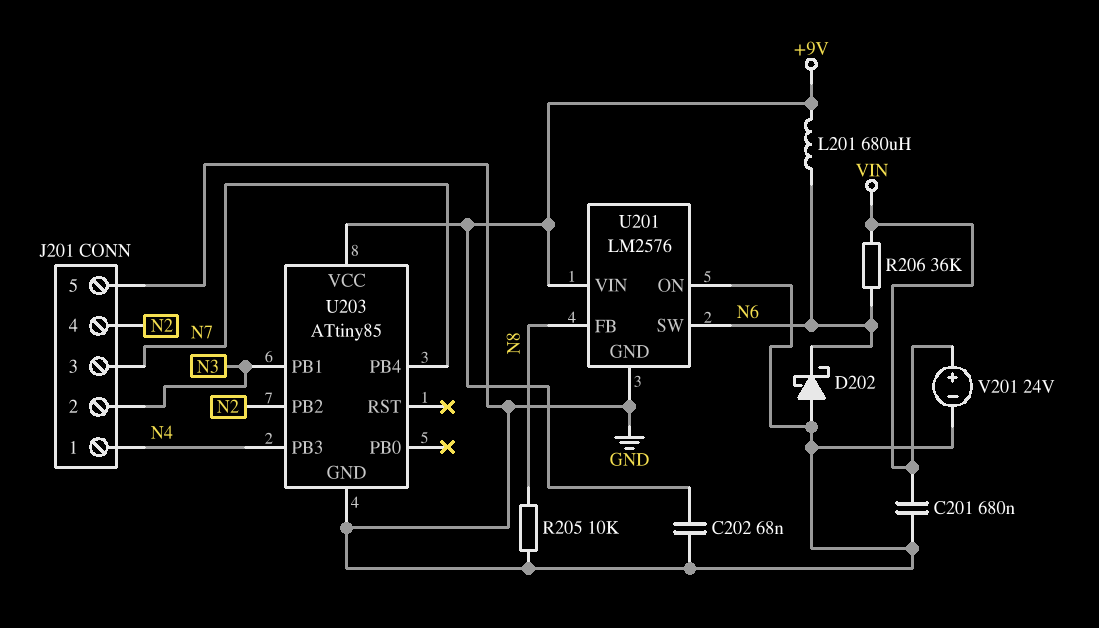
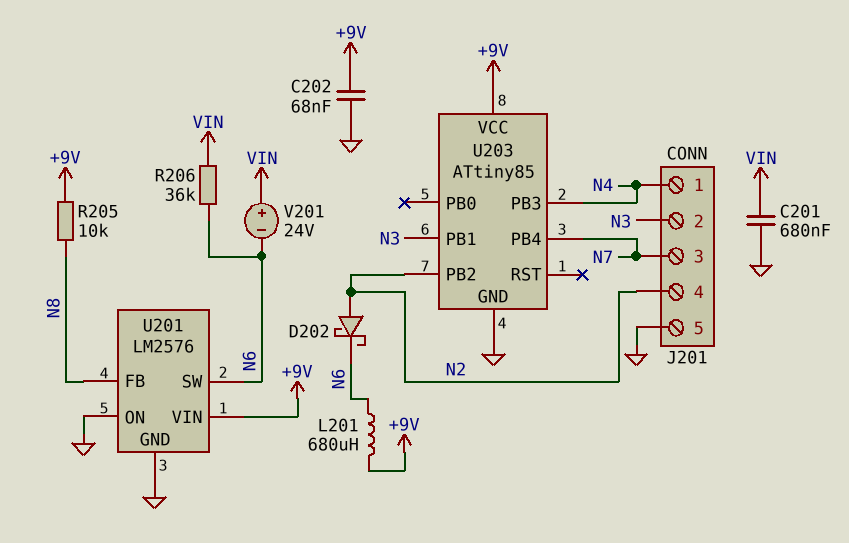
D202: schottky (A GND, K N6) -> schottky (A N2, K N6)
R205: 10k (GND, N8) -> 10k (+9V, N8)
V201: 24V (plus VIN, minus GND) -> 24V (plus VIN, minus N6)

